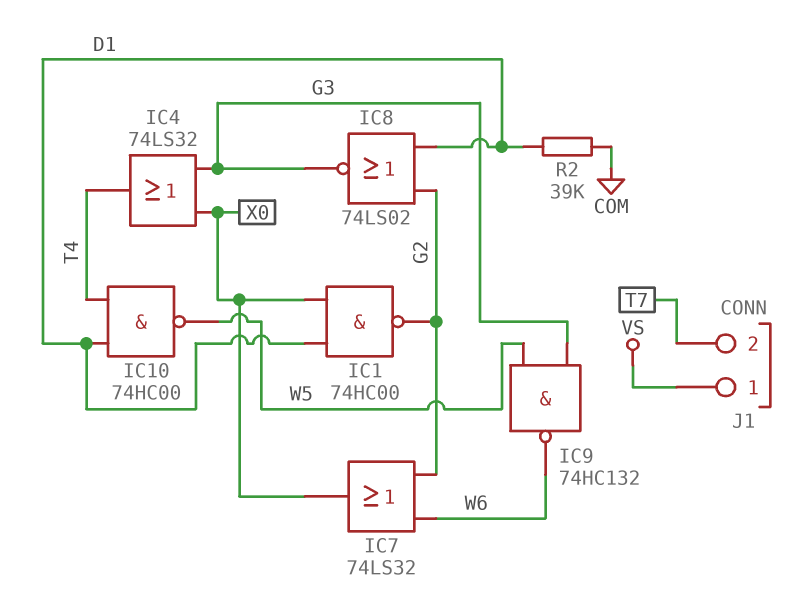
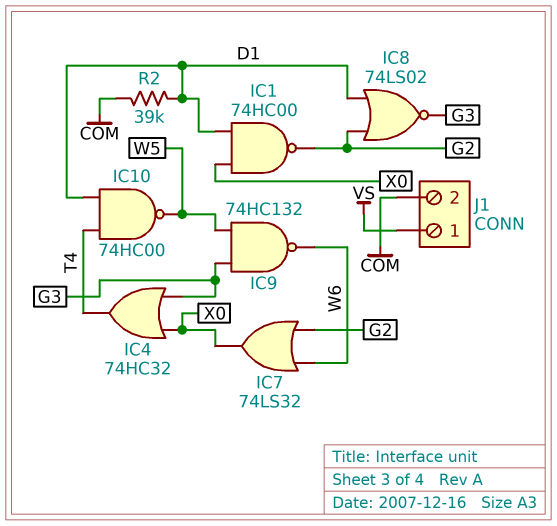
IC4: OR 74LS32 (in G3, in X0, out T4) -> OR 74HC32 (in G3, in X0, out T4)
J1 pin 2: T7 -> COM

